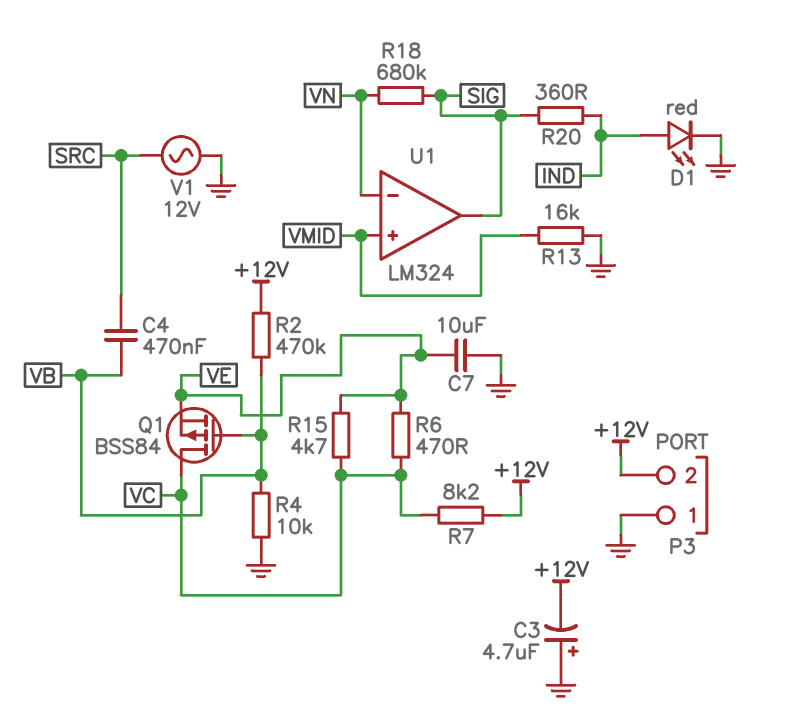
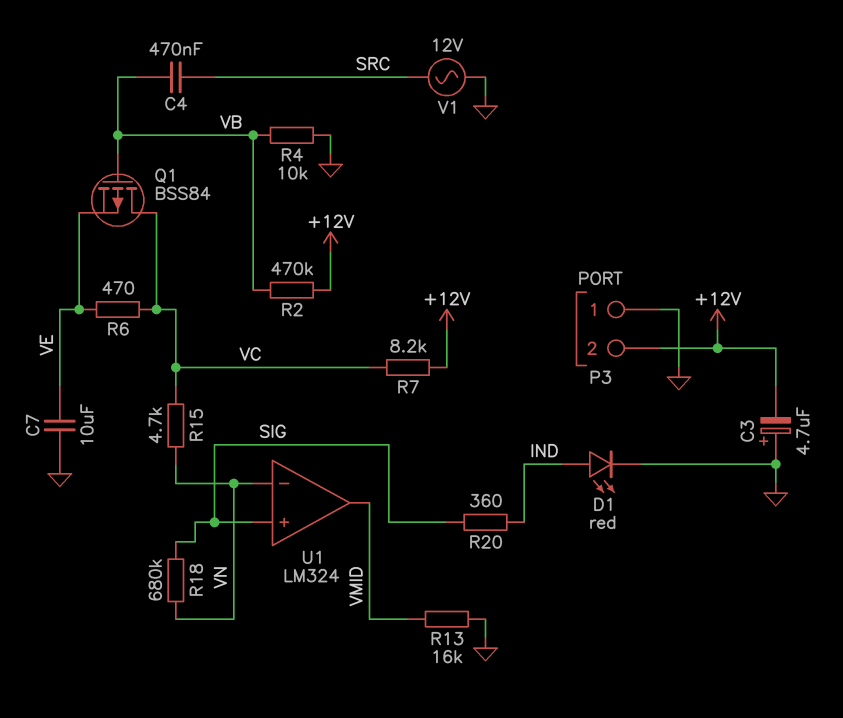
R15: 4.7k (VC, VE) -> 4.7k (VC, VN)
U1 pin in+: VMID -> SIG
U1 pin out: SIG -> VMID

